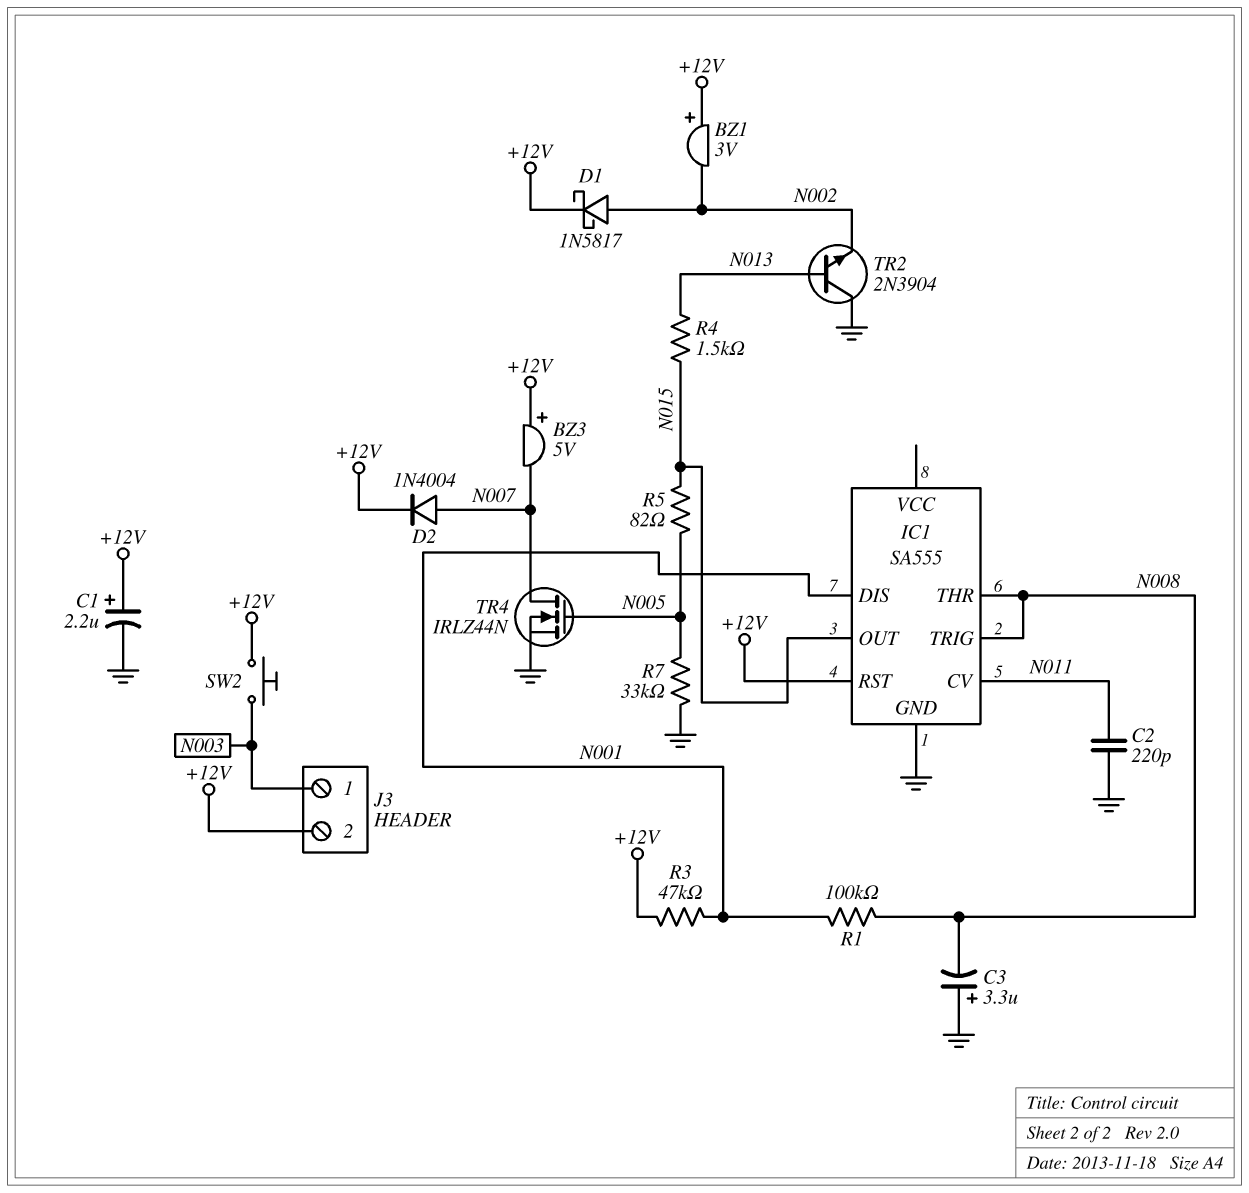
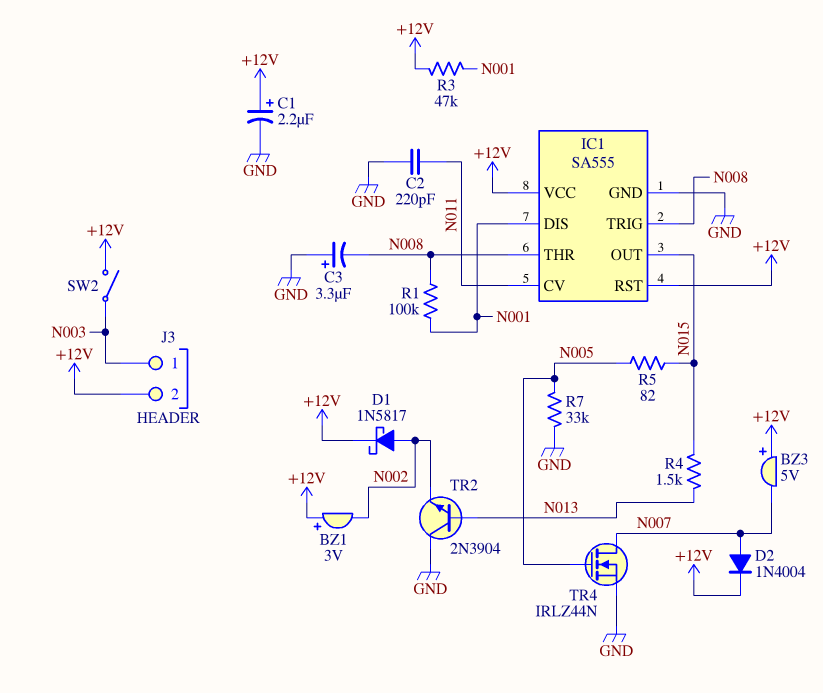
IC1 pin VCC: none -> +12V
SW2: button (+12V, N003) -> switch (+12V, N003)

